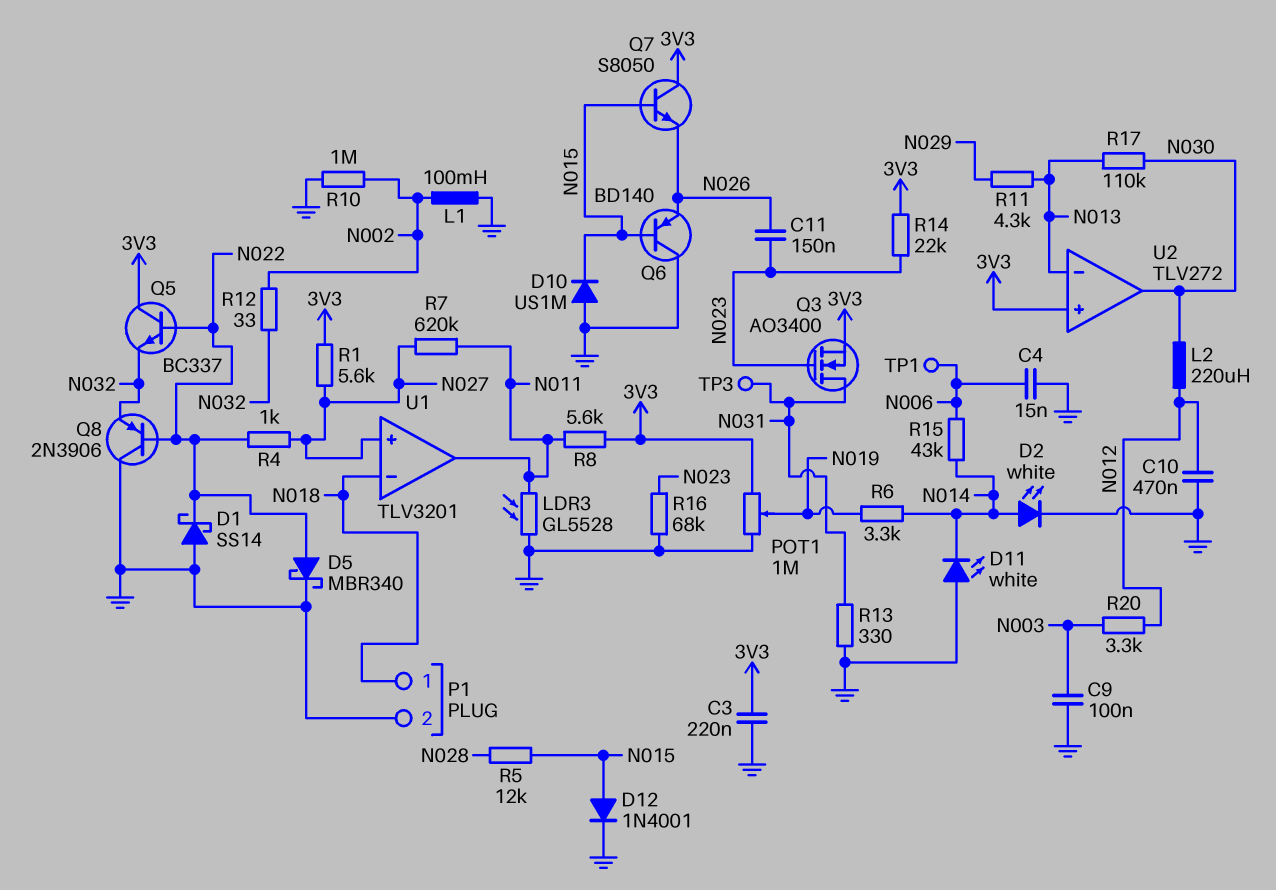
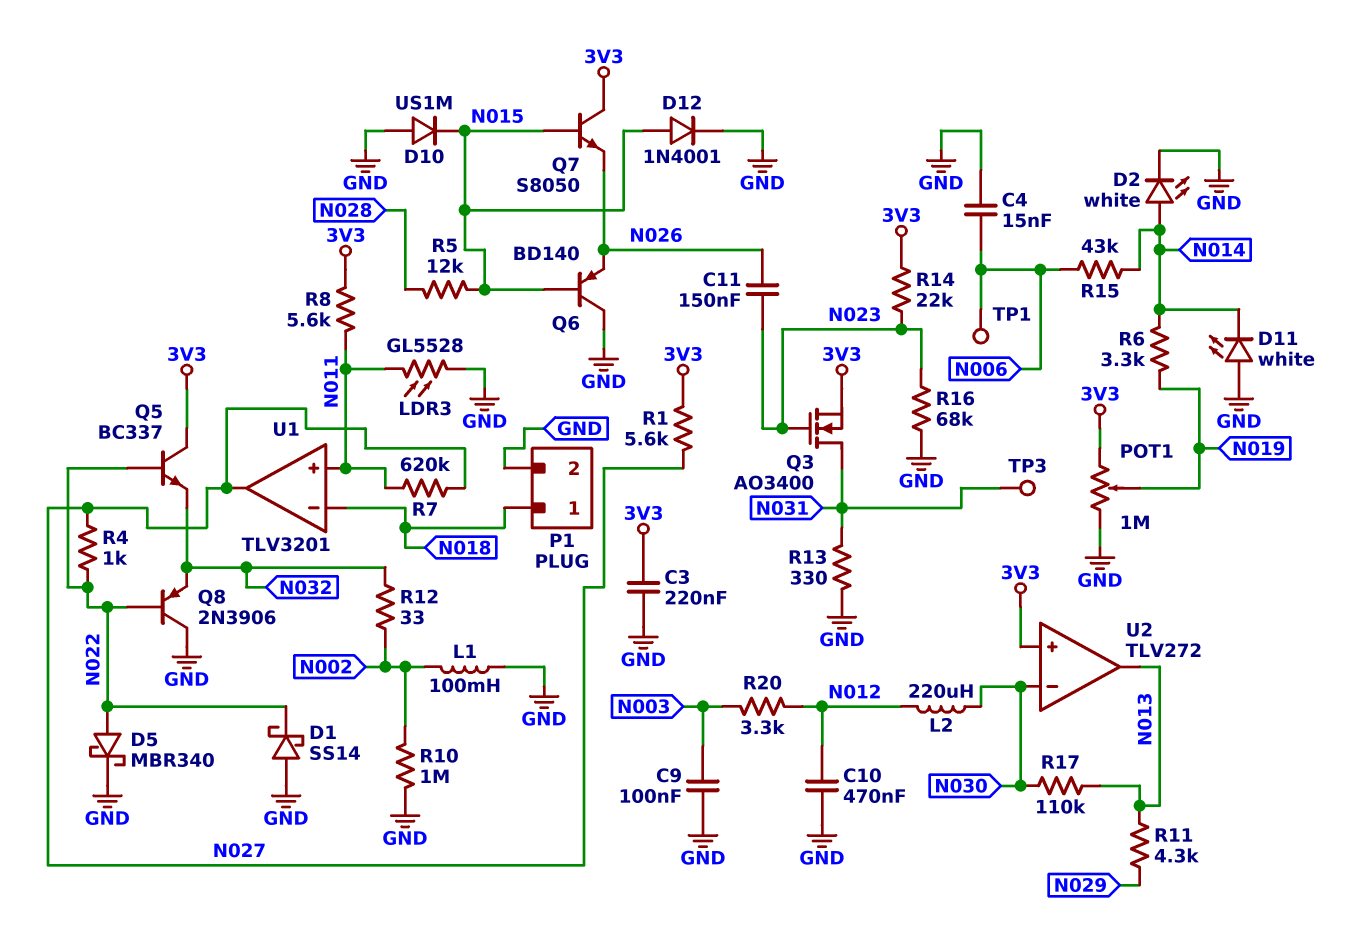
U1 pin in+: N027 -> N011
U1 pin out: N011 -> N027
U2 pin in-: N013 -> N030
U2 pin out: N030 -> N013

